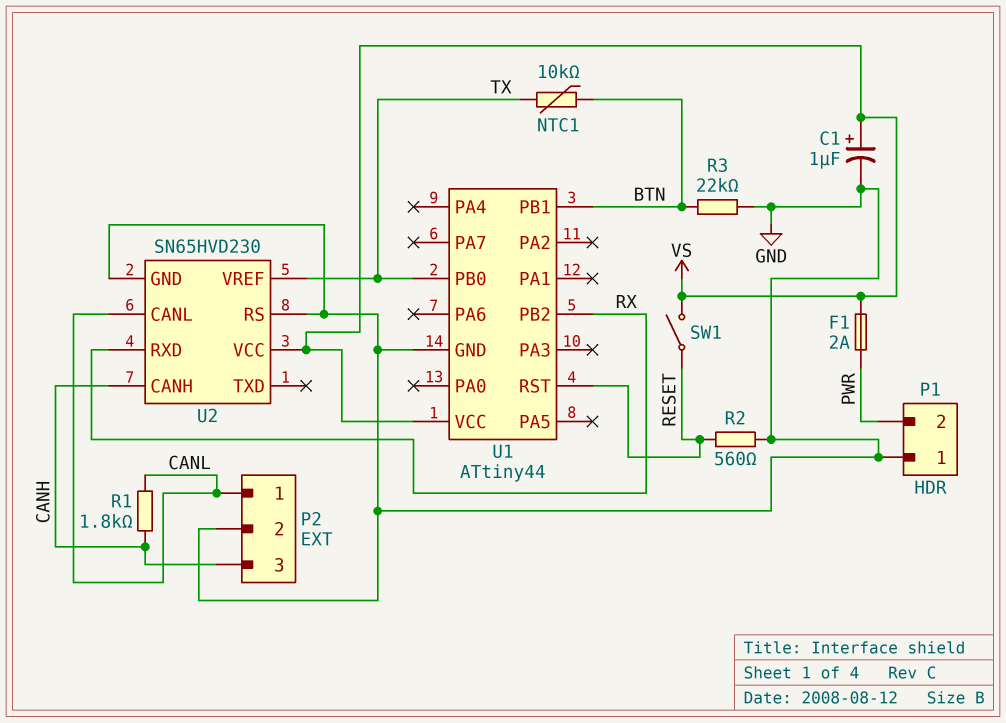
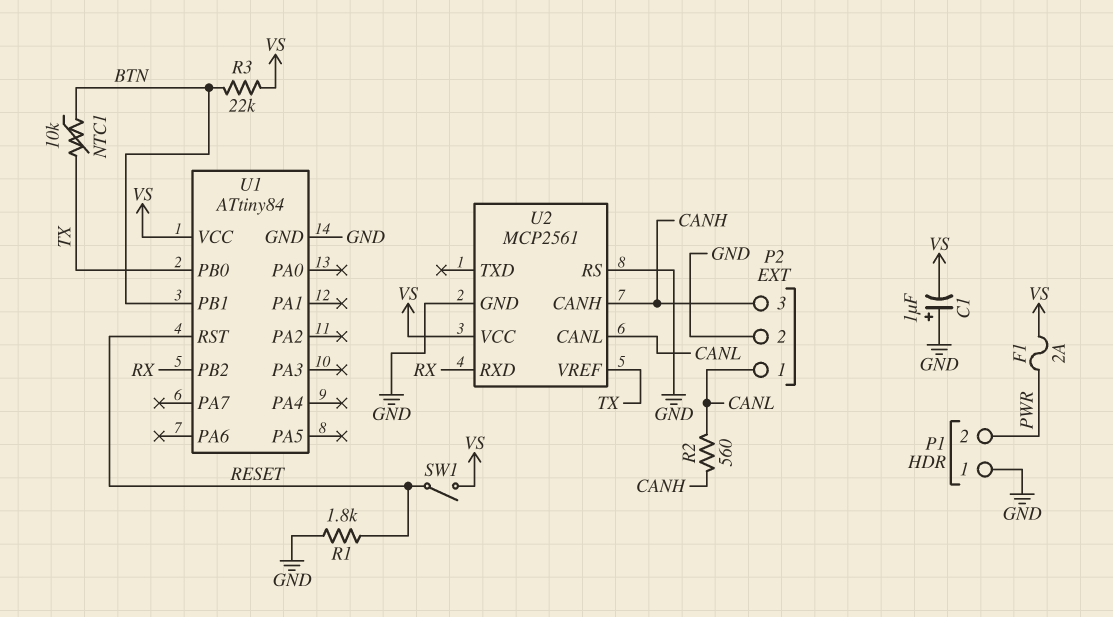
C1: 1uF (plus VS, minus GND) -> 1uF (plus GND, minus VS)
R1: 1.8k (CANH, CANL) -> 1.8k (GND, RESET)
R2: 560 (GND, RESET) -> 560 (CANH, CANL)
R3: 22k (BTN, GND) -> 22k (BTN, VS)
U1: ATtiny44 -> ATtiny84
U2: SN65HVD230 -> MCP2561

